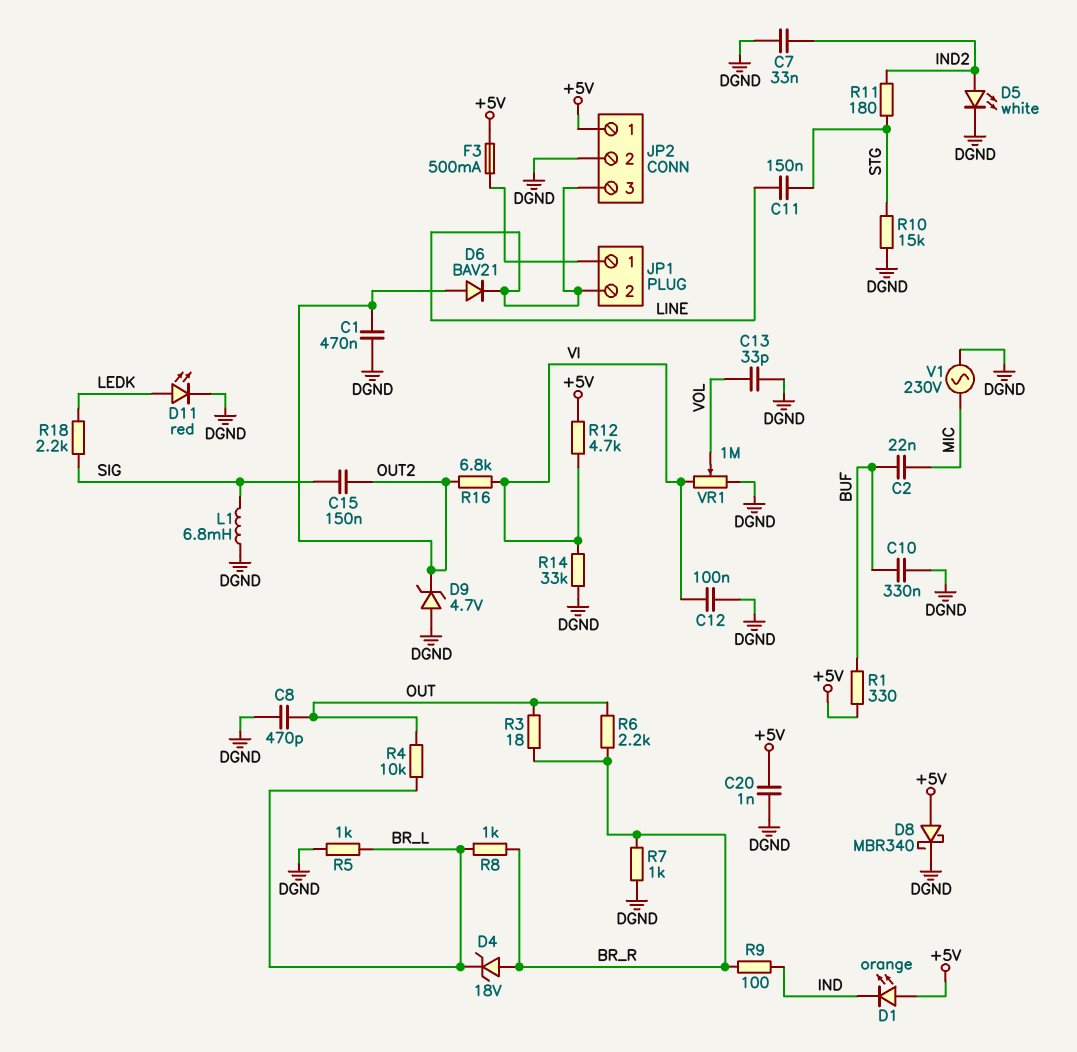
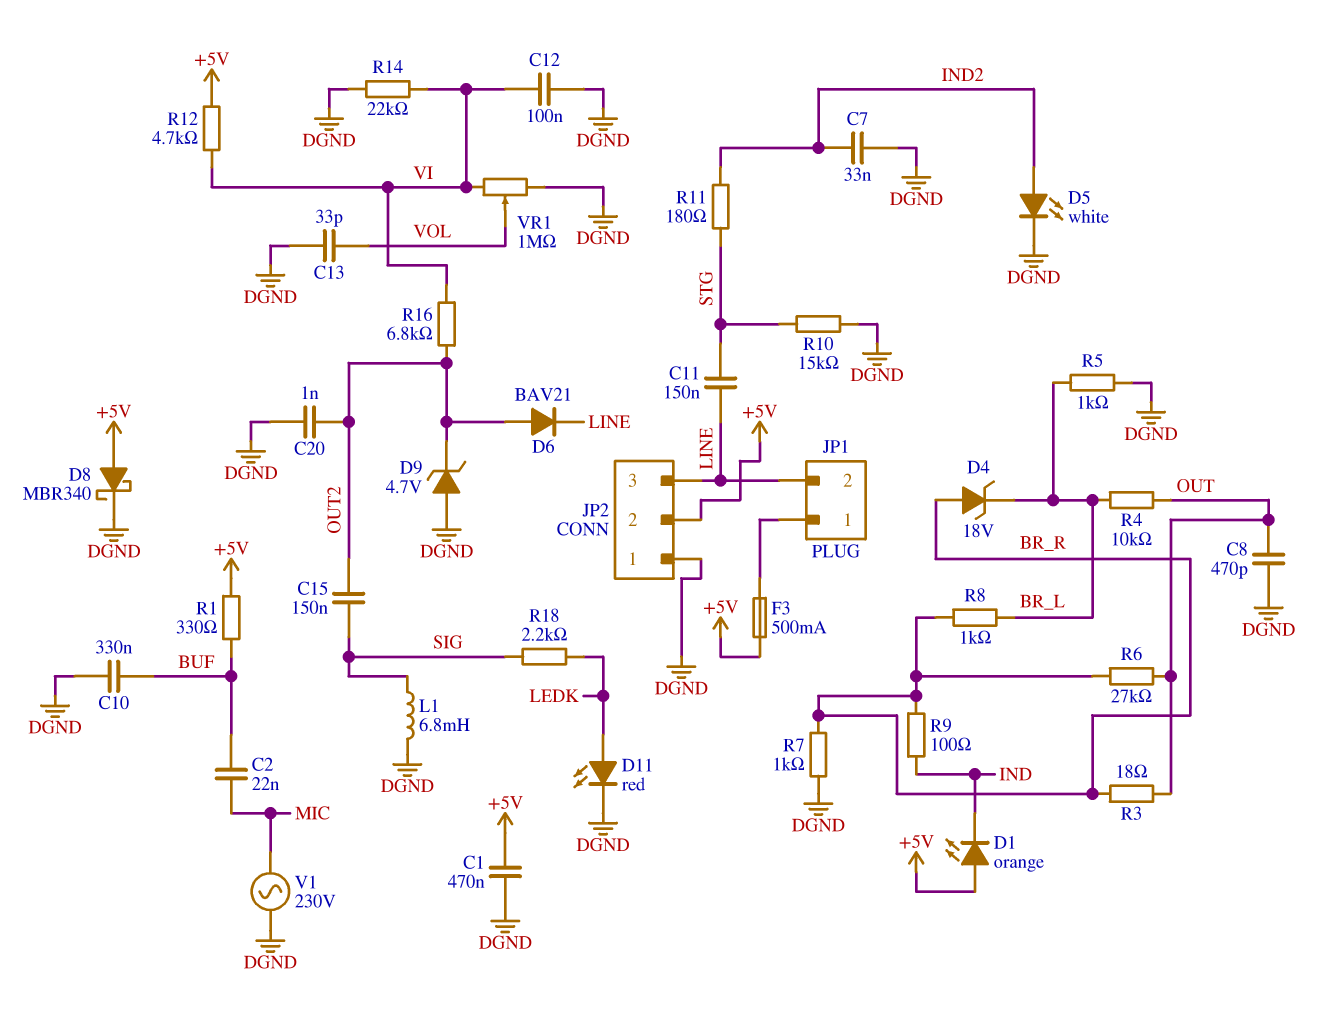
C1: 470nF (DGND, OUT2) -> 470nF (+5V, DGND)
C20: 1nF (+5V, DGND) -> 1nF (DGND, OUT2)
JP2 pin 1: +5V -> DGND
JP2 pin 2: DGND -> +5V
R6: 2.2k (BR_R, OUT) -> 27k (BR_R, OUT)
R14: 33k (DGND, VI) -> 22k (DGND, VI)

